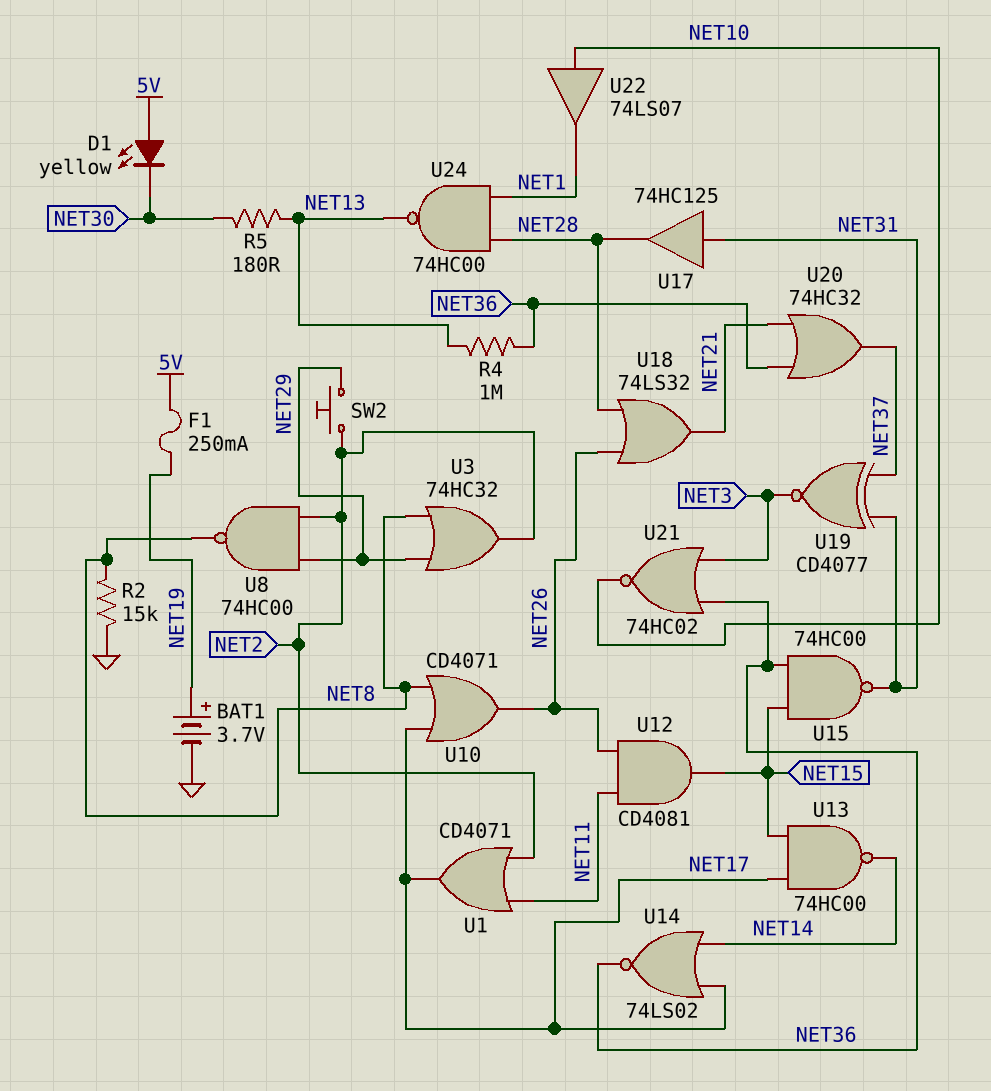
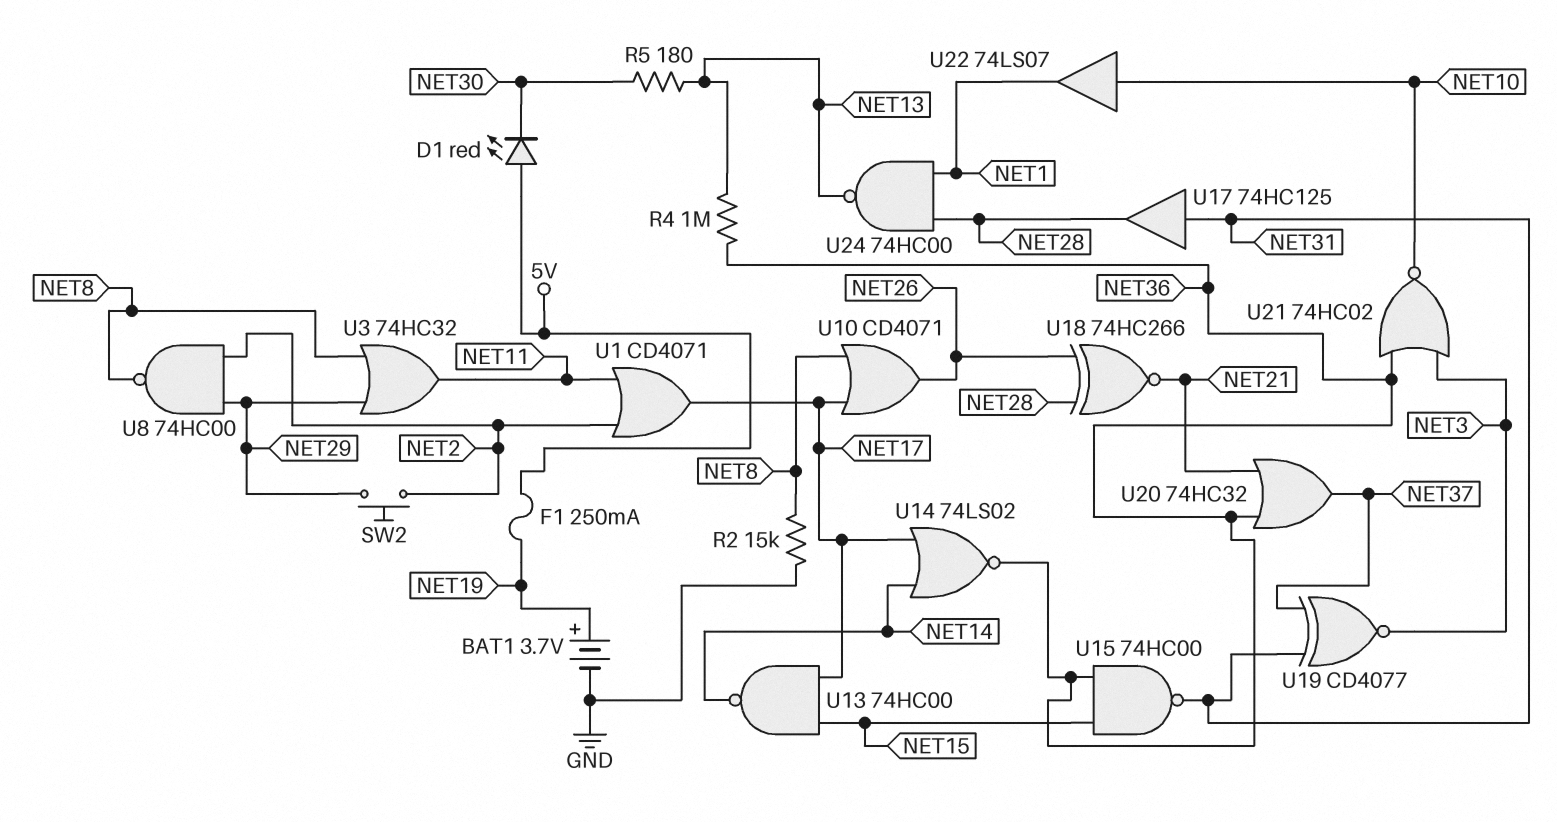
D1: LED yellow (A 5V, K NET30) -> LED red (A 5V, K NET30)
U3: OR 74HC32 (in NET8, in NET29, out NET2) -> OR 74HC32 (in NET8, in NET29, out NET11)
U12: AND CD4081 (in NET11, in NET26, out NET15) -> none
U18: OR 74LS32 (in NET26, in NET28, out NET21) -> XNOR 74HC266 (in NET26, in NET28, out NET21)

